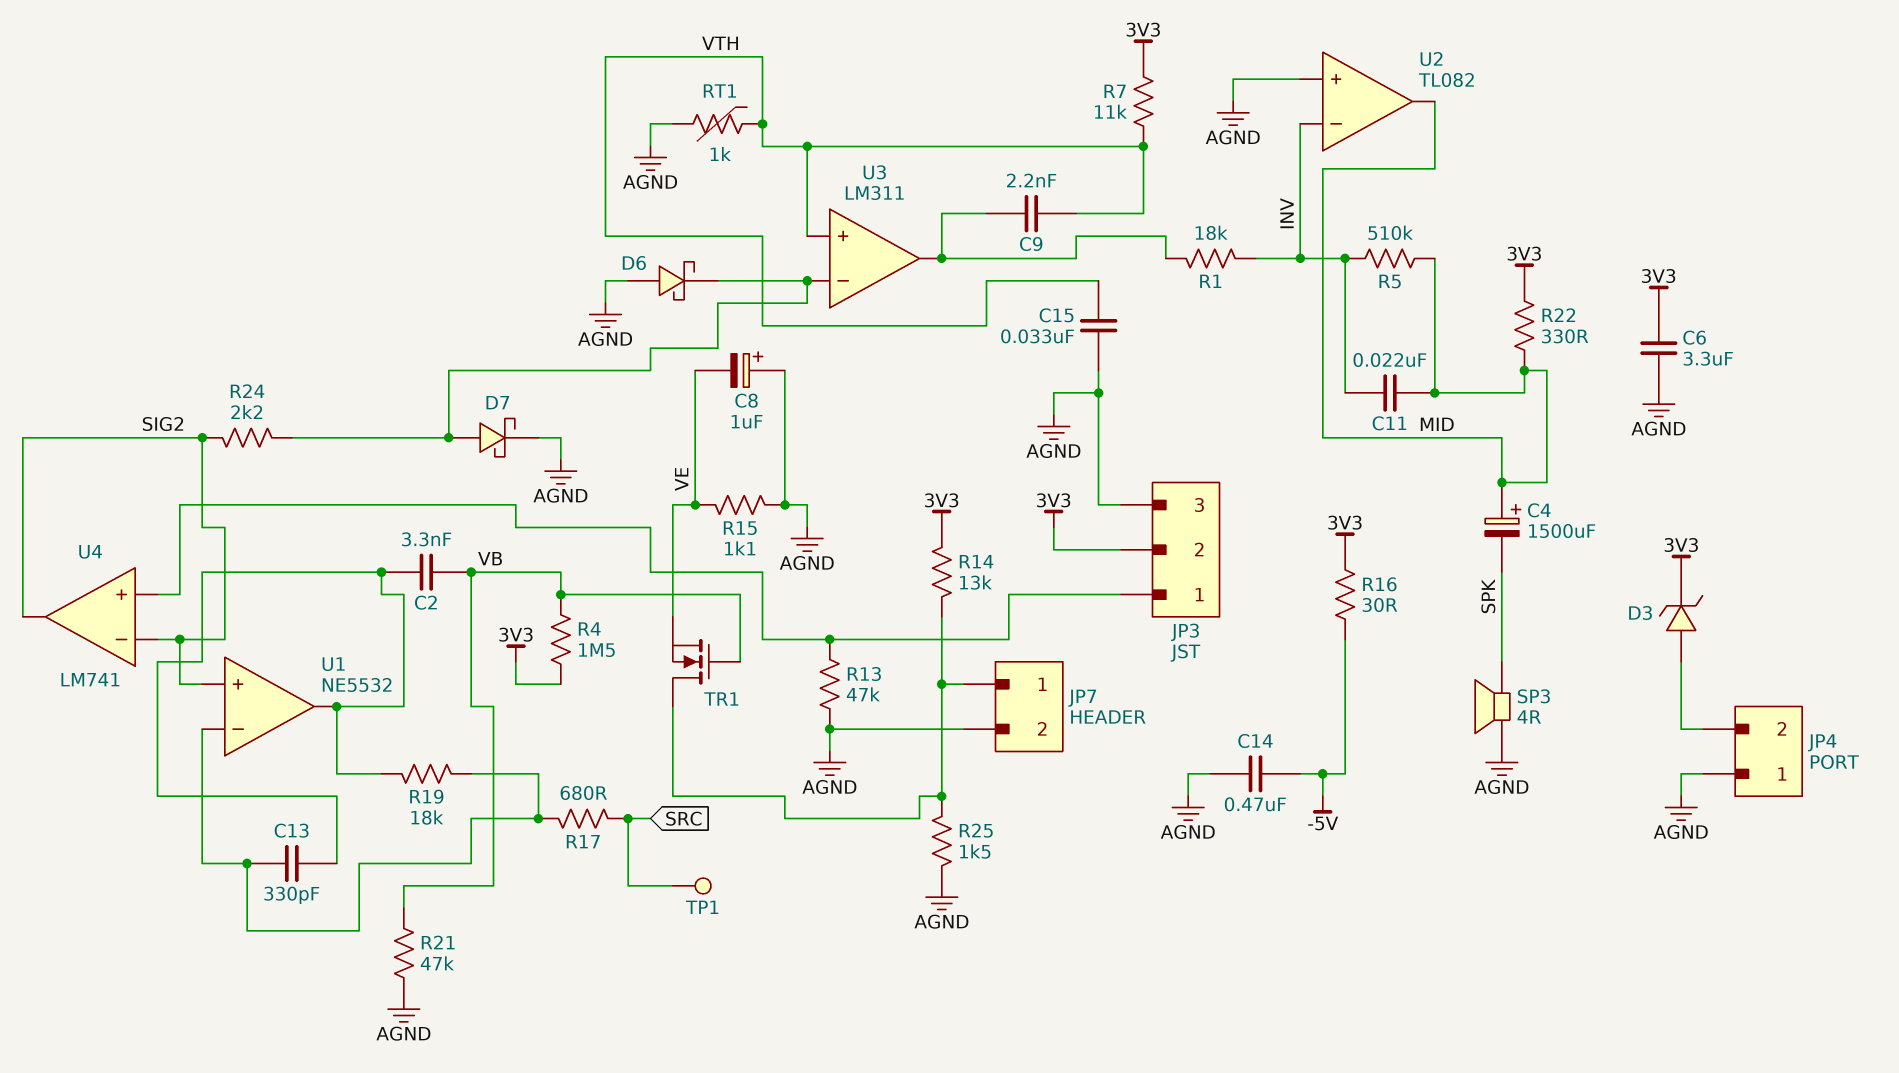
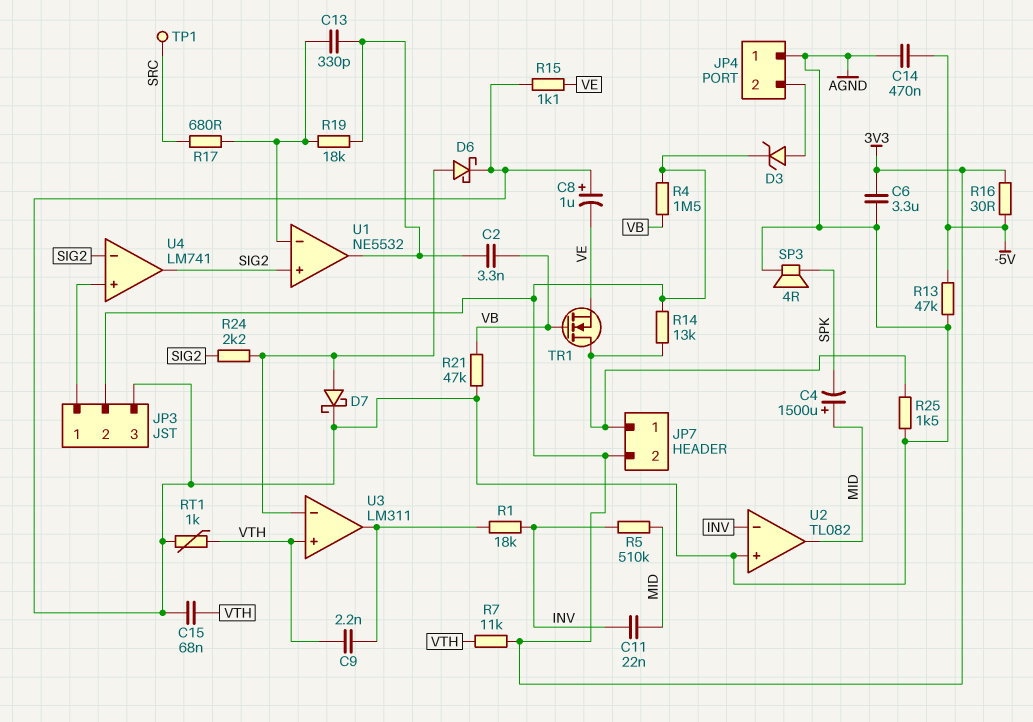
C15: 33nF (AGND, VTH) -> 68nF (AGND, VTH)
D6: schottky (A AGND, K U3/in-) -> schottky (A U3/in-, K AGND)
JP7 pin 2: AGND -> 3V3
R13: 47k (AGND, JP3/1) -> 47k (-5V, AGND)
R22: 330 (3V3, MID) -> none

